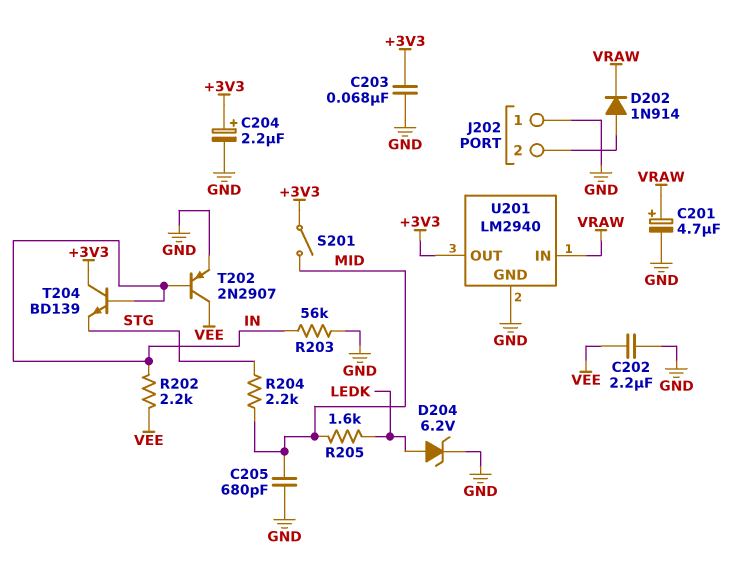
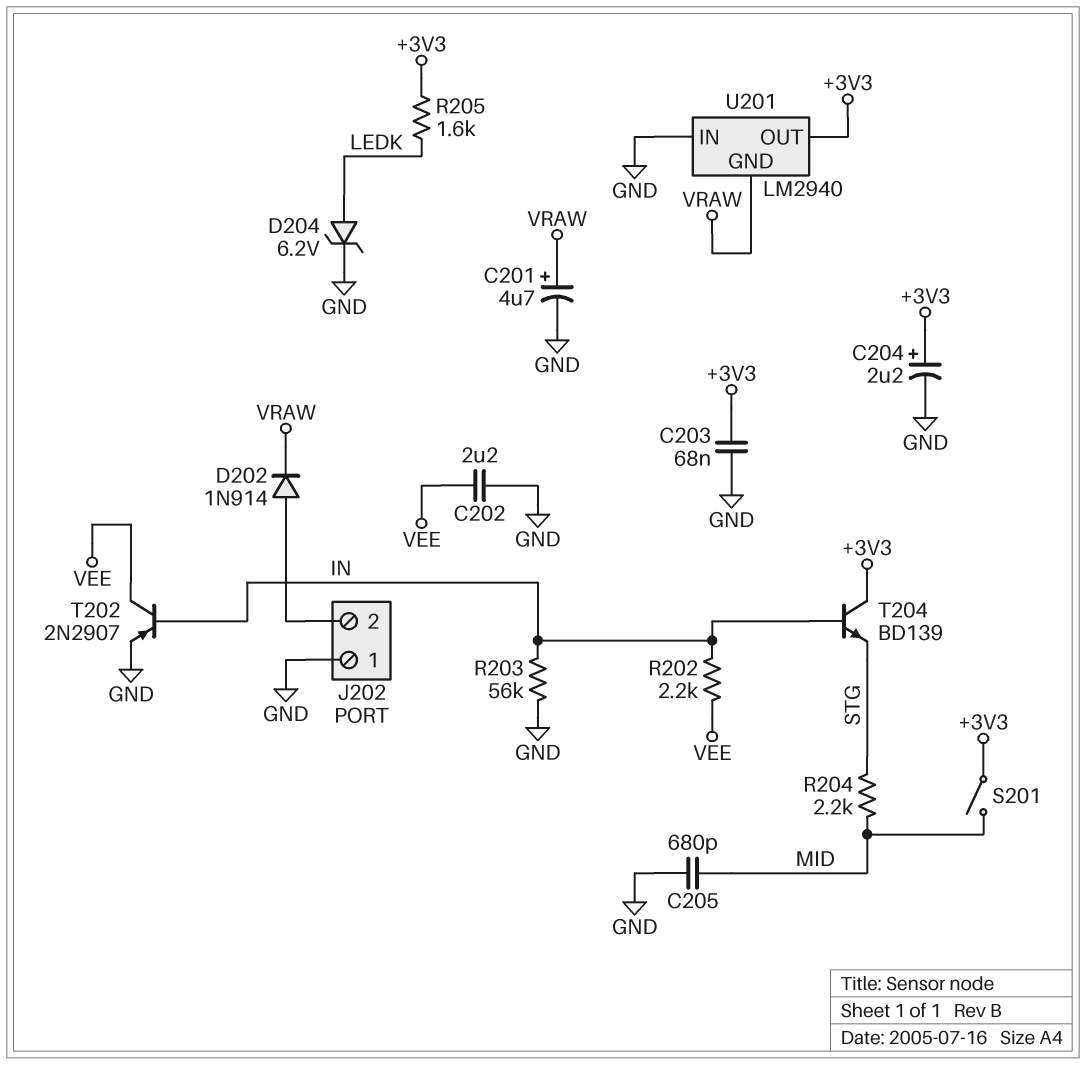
R205: 1.6k (LEDK, MID) -> 1.6k (+3V3, LEDK)
U201 pin GND: GND -> VRAW
U201 pin IN: VRAW -> GND

